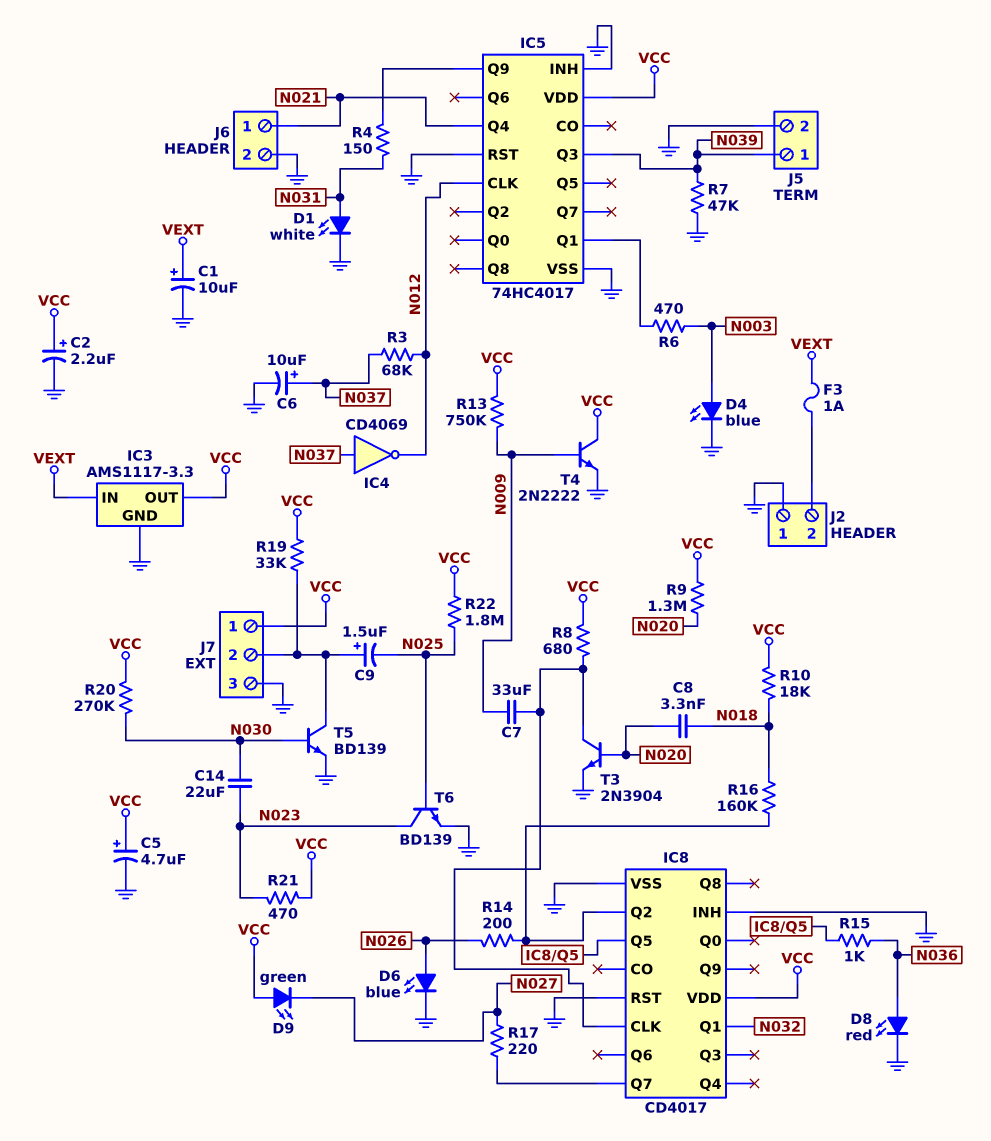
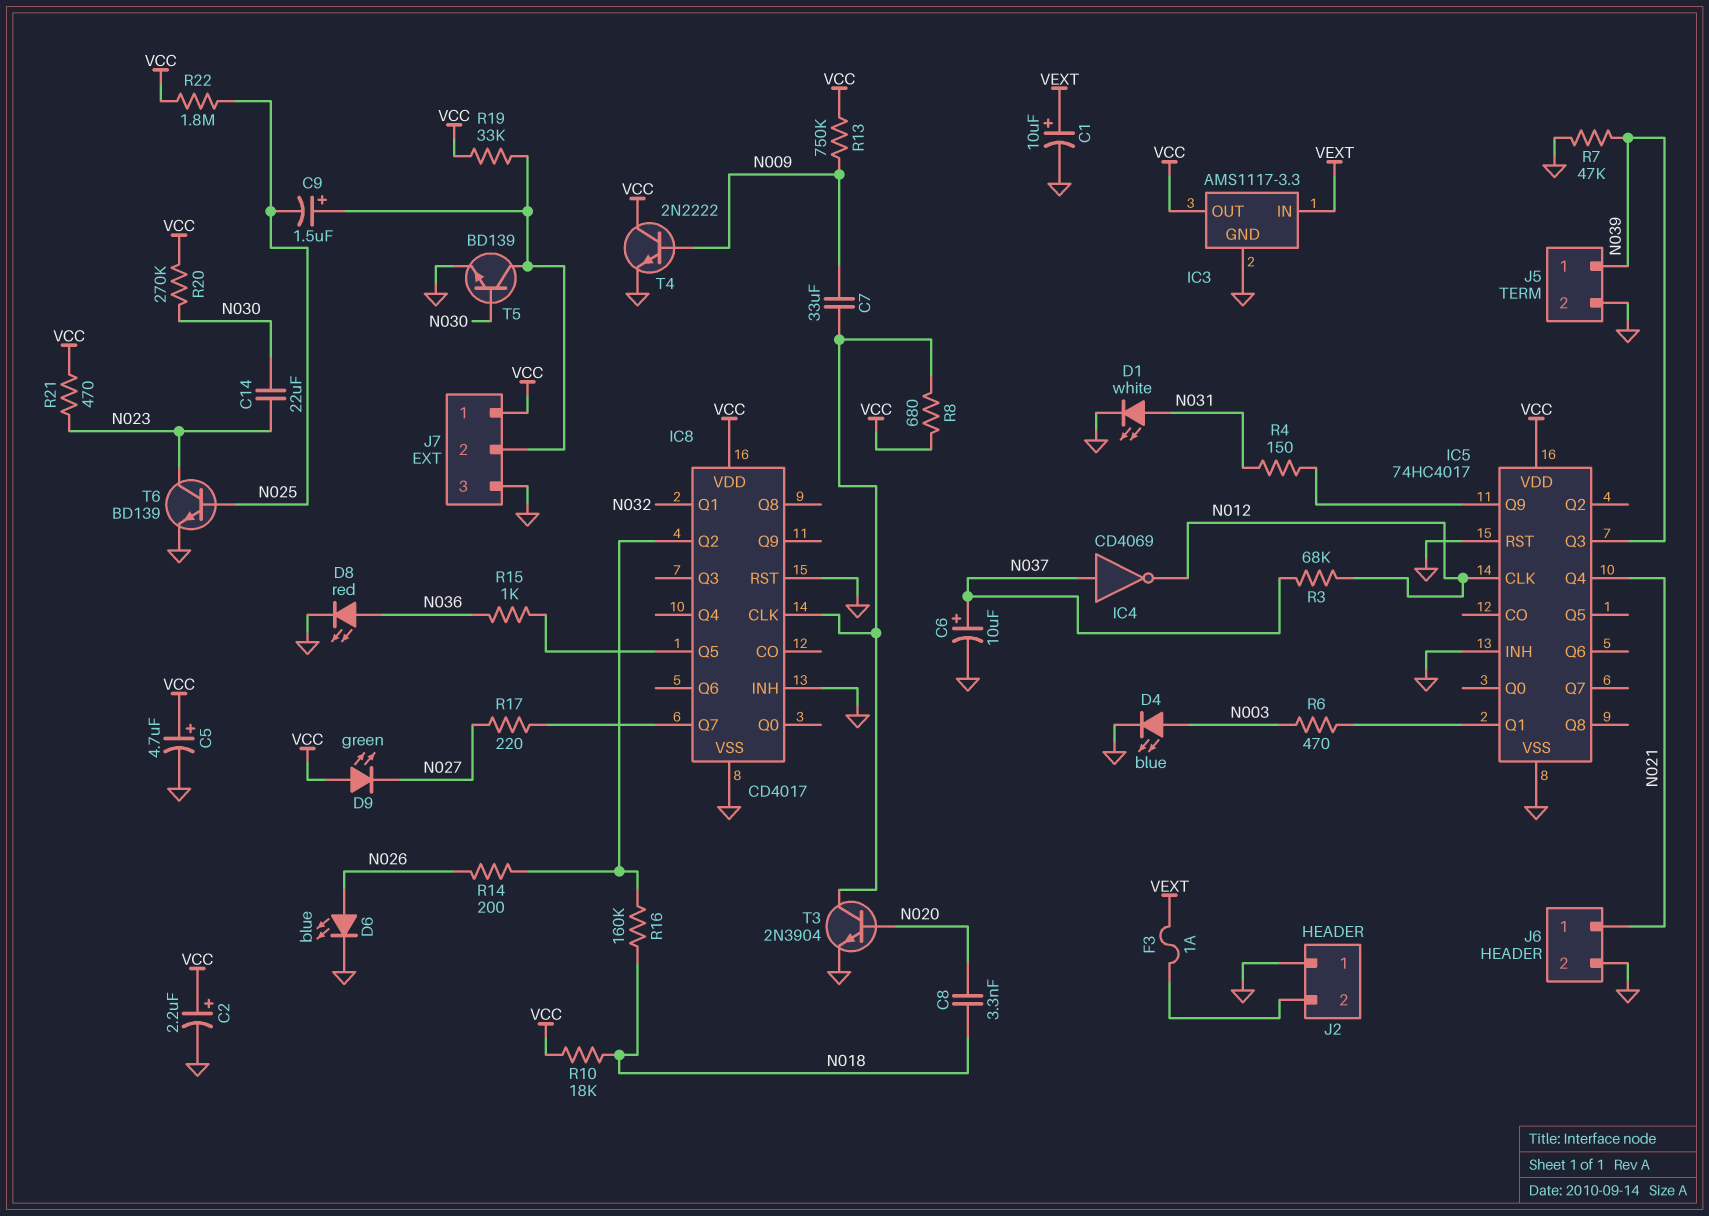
R9: 1.3M (N020, VCC) -> none

